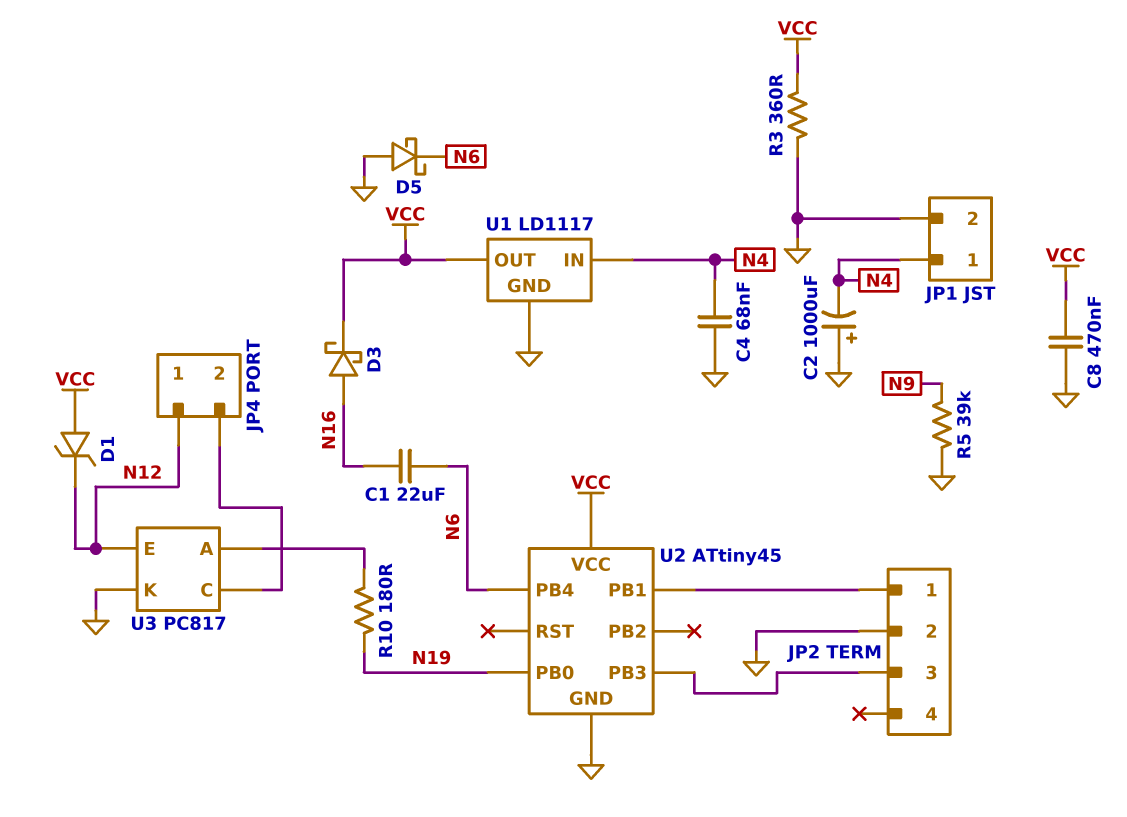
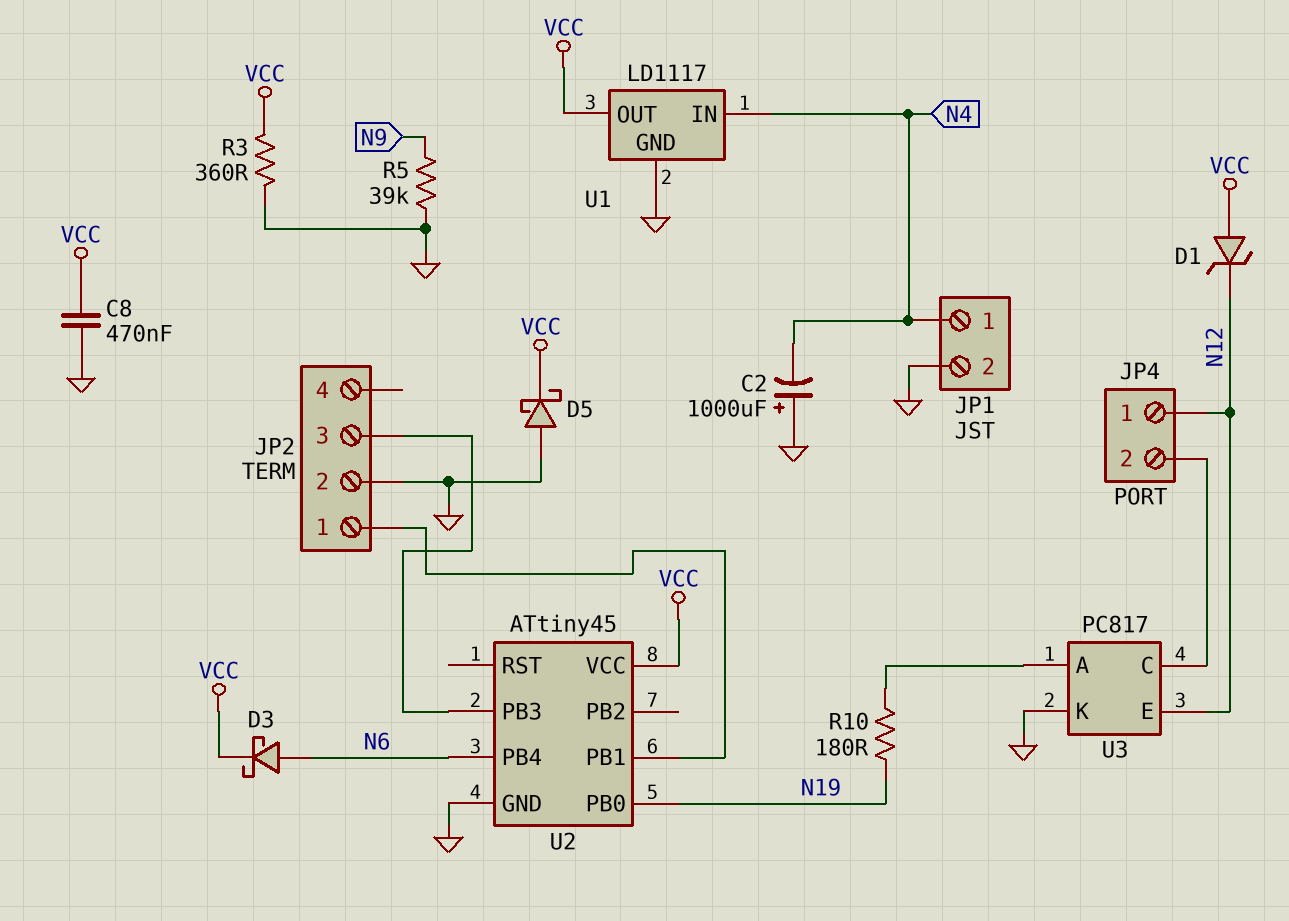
C1: 22uF (N6, N16) -> none
C4: 68nF (GND, N4) -> none
D3: schottky (A N16, K VCC) -> schottky (A N6, K VCC)
D5: schottky (A GND, K N6) -> schottky (A GND, K VCC)

